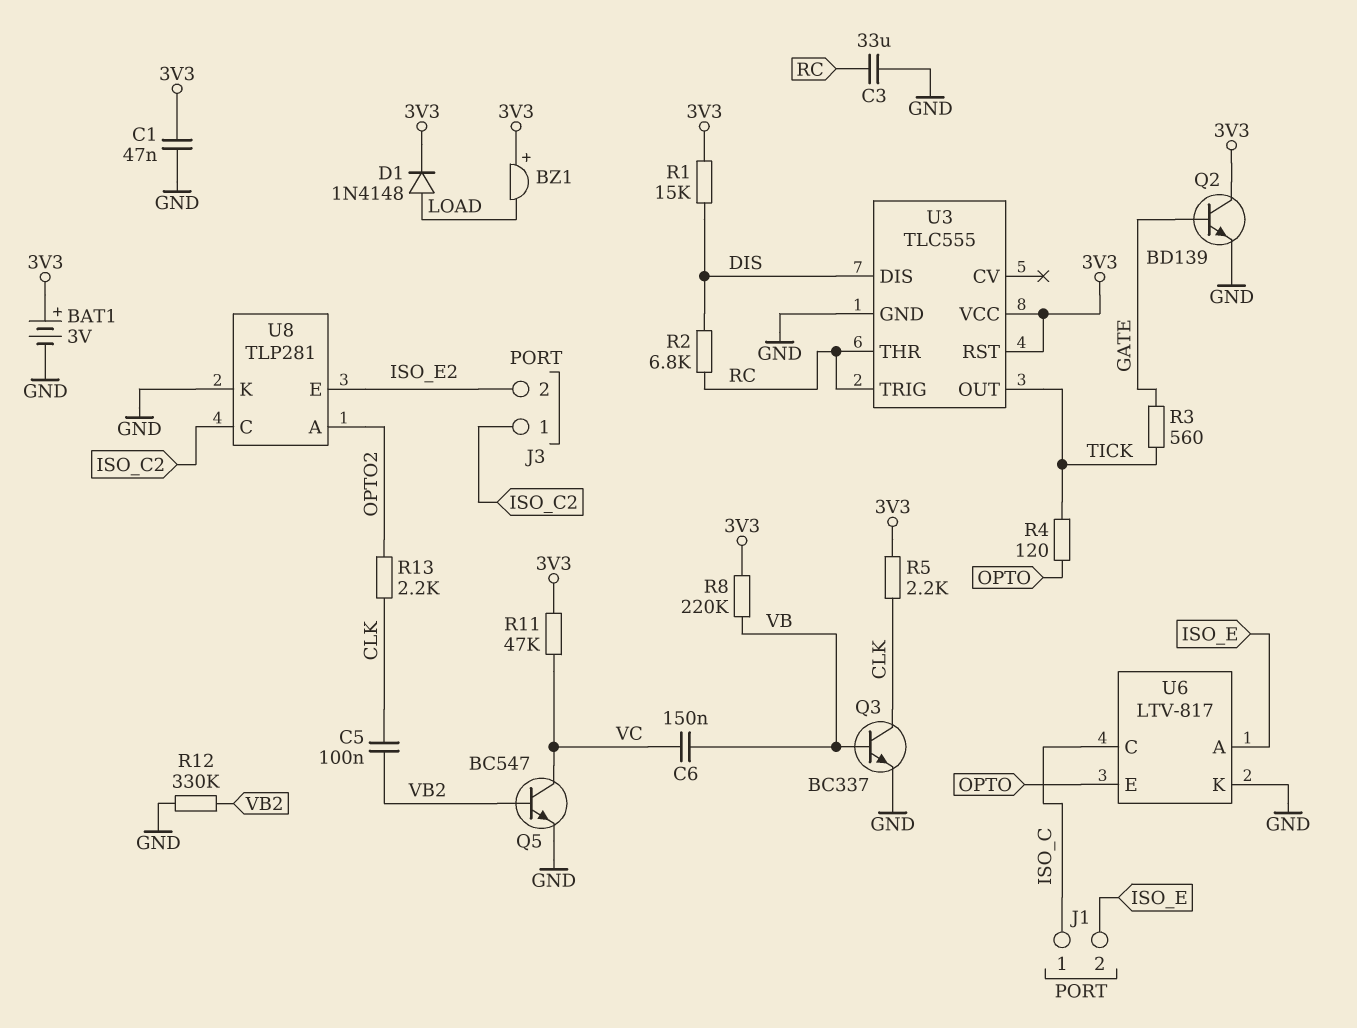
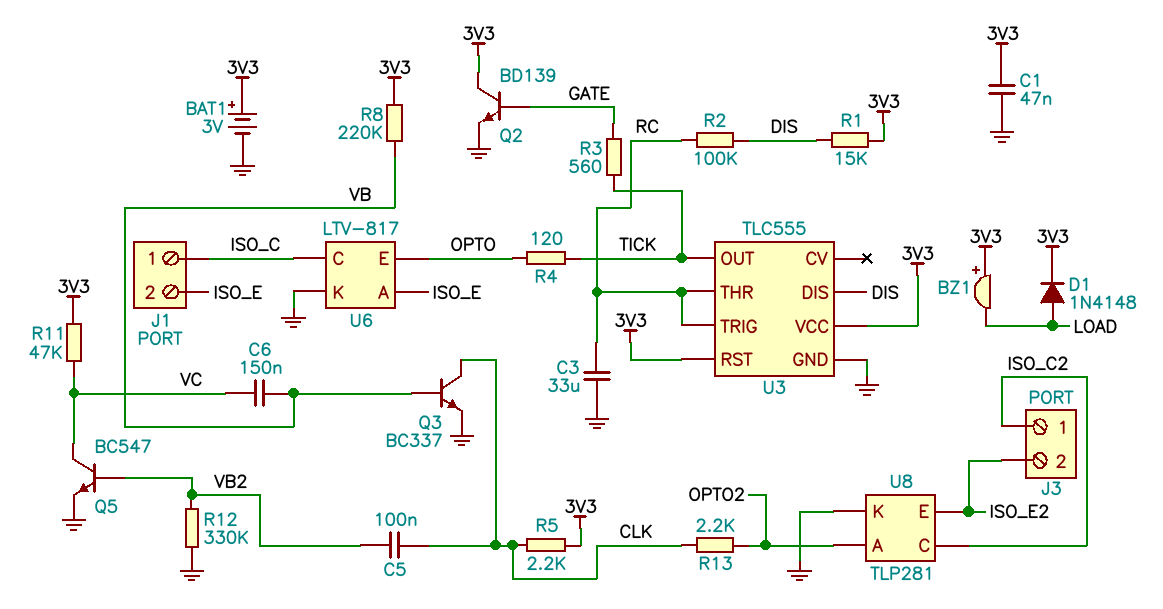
R2: 6.8k (DIS, RC) -> 100k (DIS, RC)

